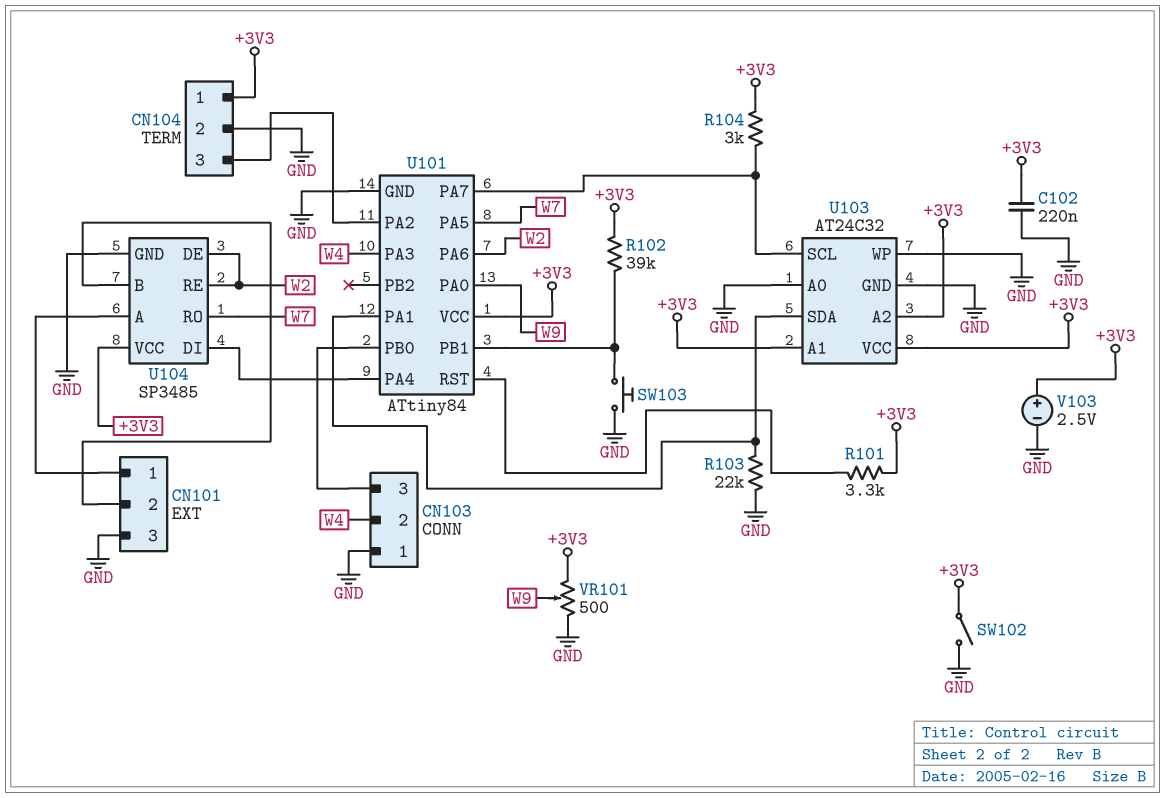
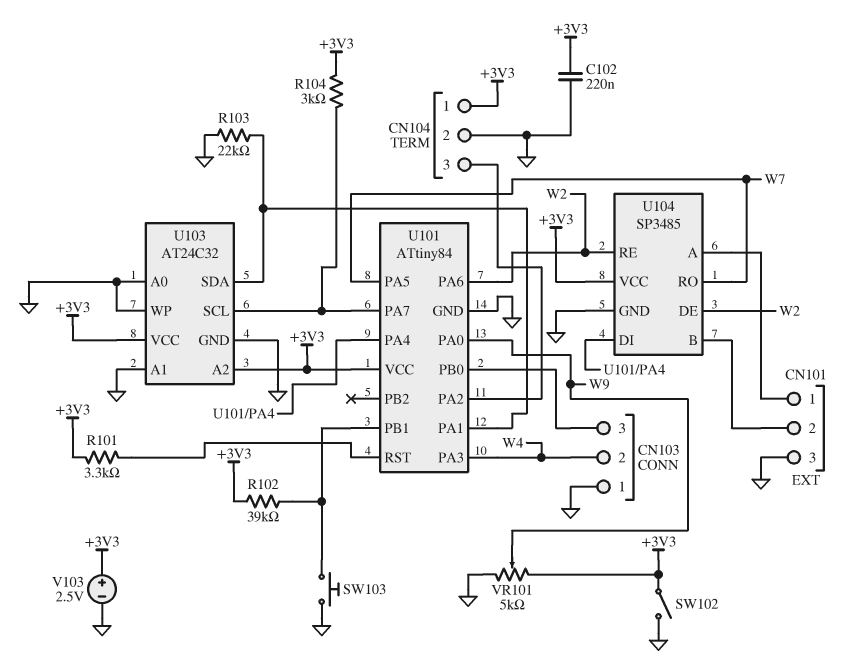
U103 pin A1: +3V3 -> GND
VR101: 500 (+3V3, GND, wiper W9) -> 5k (+3V3, GND, wiper W9)

